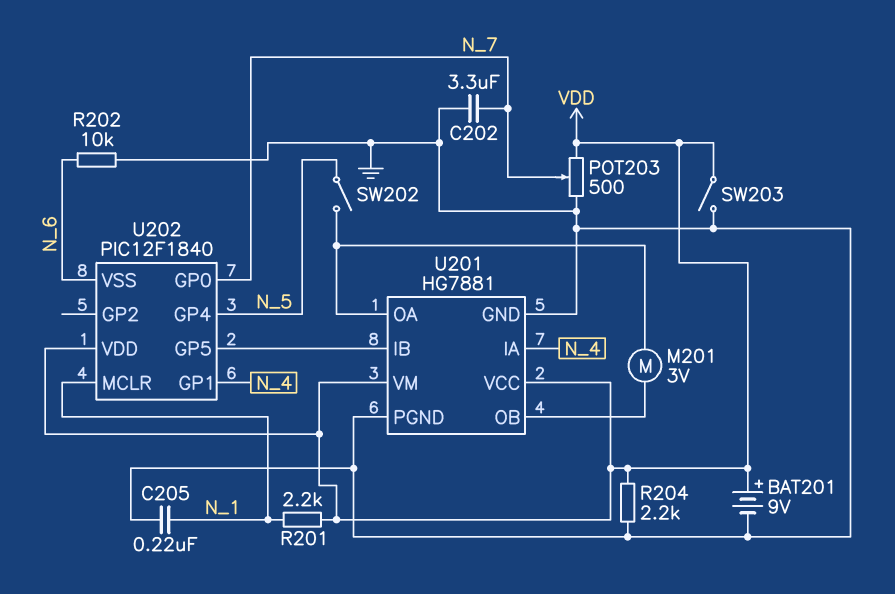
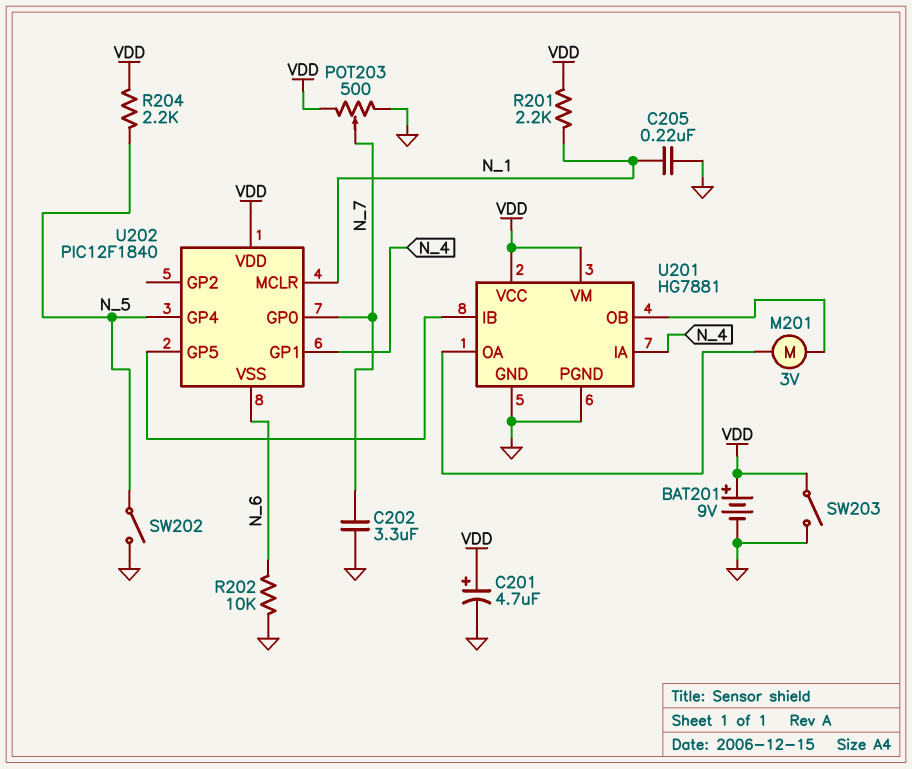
C201: none -> 4.7uF (plus VDD, minus GND)
R204: 2.2k (GND, VDD) -> 2.2k (N_5, VDD)
SW202: switch (N_5, U201/OA) -> switch (GND, N_5)

